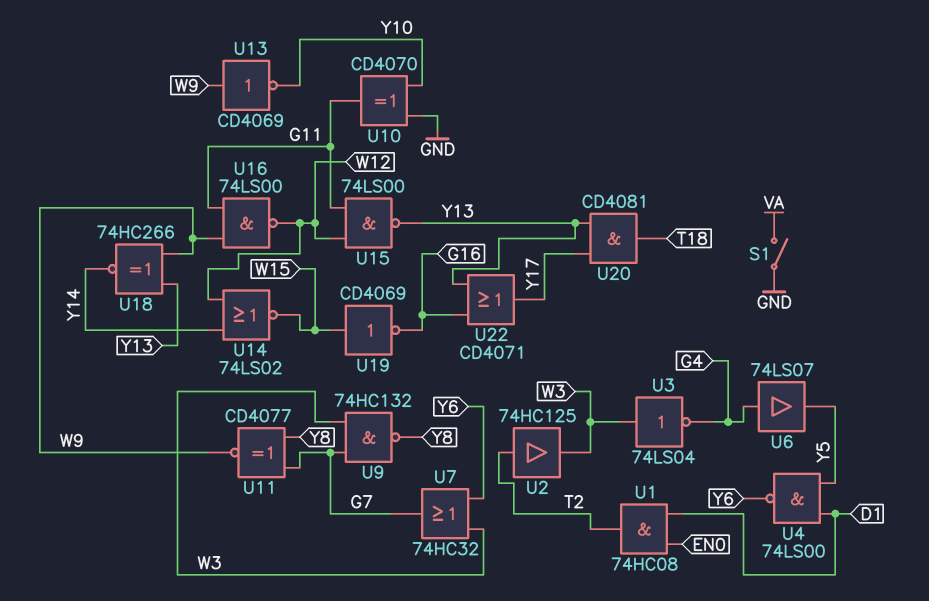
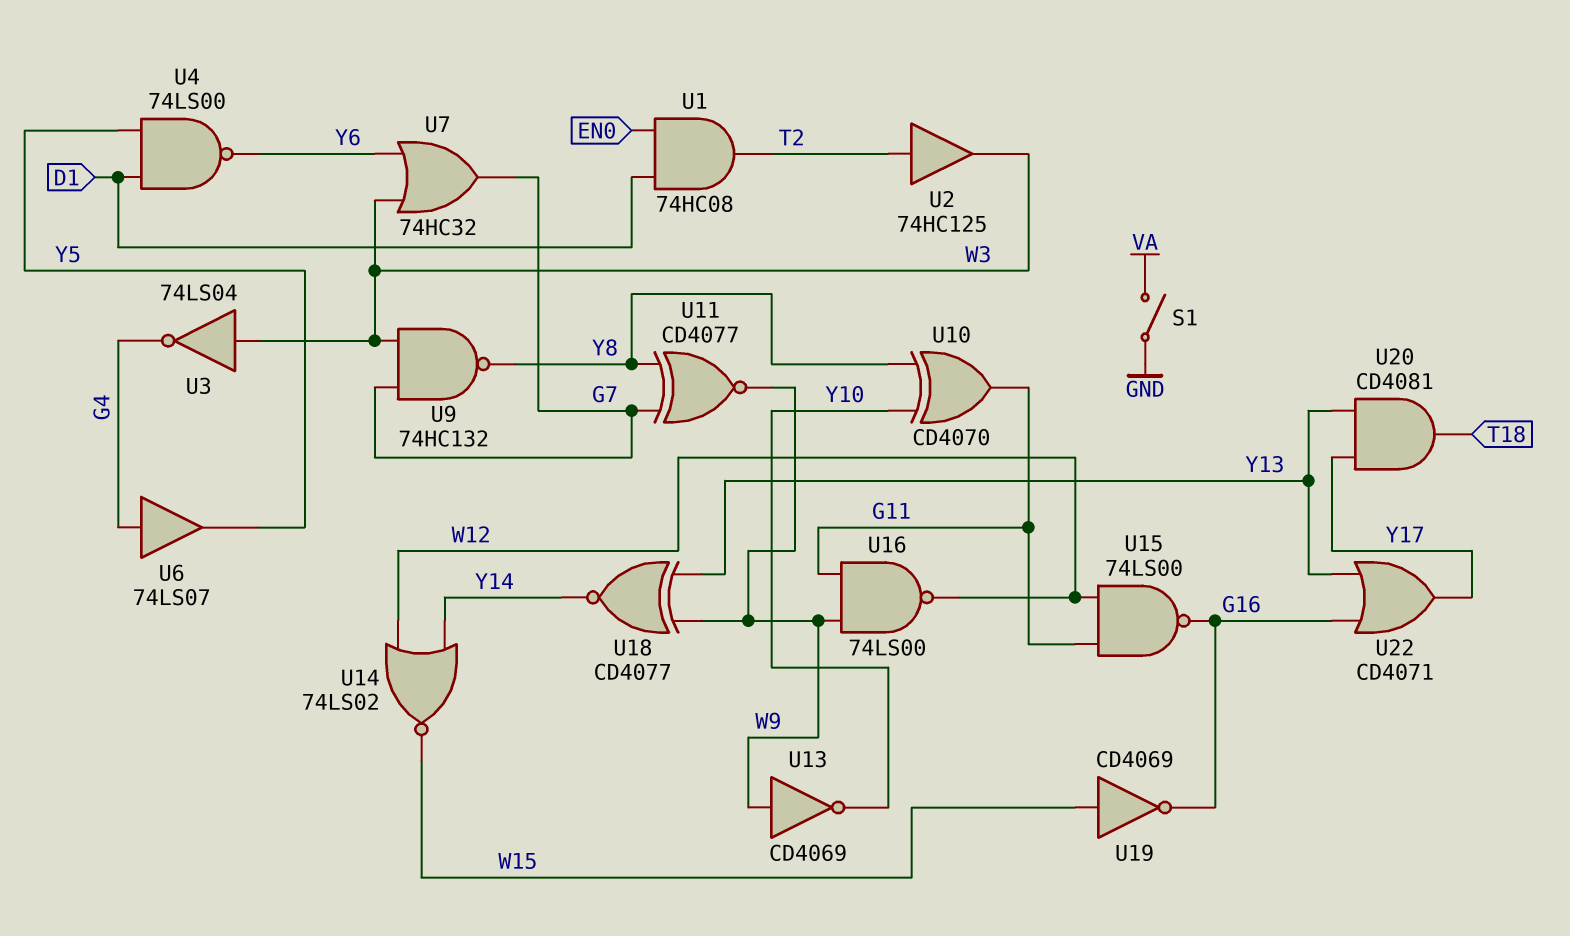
U10: XOR CD4070 (in GND, in Y10, out G11) -> XOR CD4070 (in Y8, in Y10, out G11)
U15: NAND 74LS00 (in G11, in W12, out Y13) -> NAND 74LS00 (in G11, in W12, out G16)
U18: XNOR 74HC266 (in W9, in Y13, out Y14) -> XNOR CD4077 (in W9, in Y13, out Y14)

